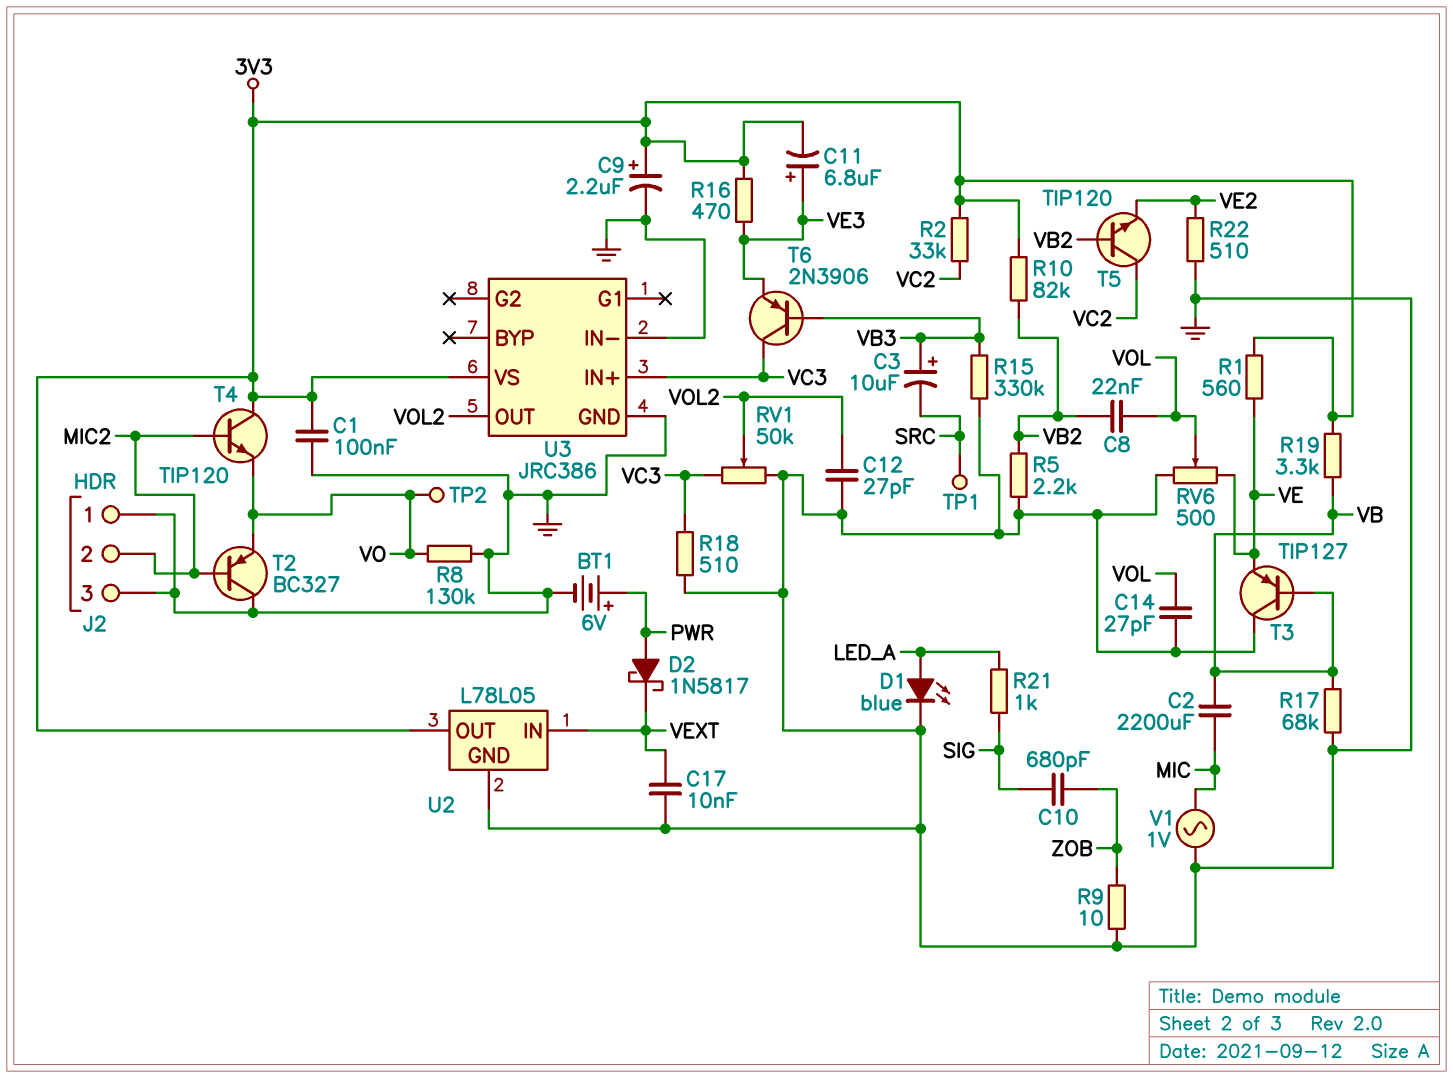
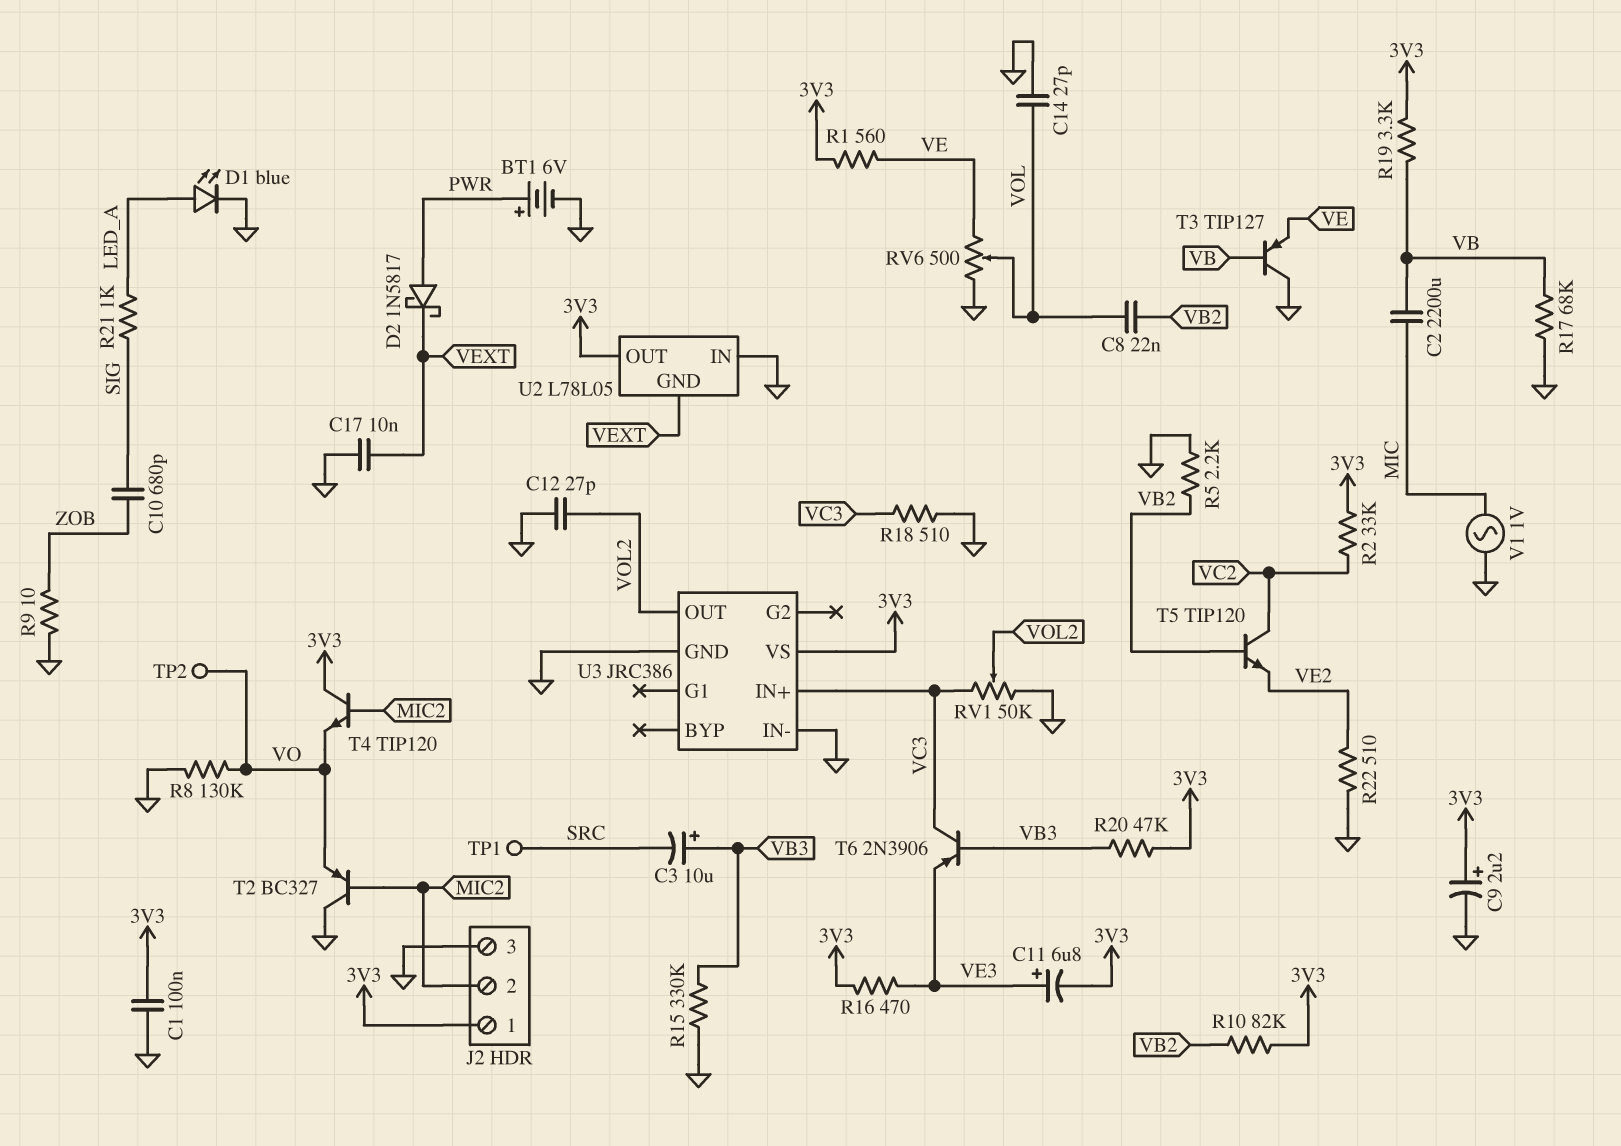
J2 pin 1: GND -> 3V3
R20: none -> 47k (3V3, VB3)
U2 pin GND: GND -> VEXT
U2 pin IN: VEXT -> GND

